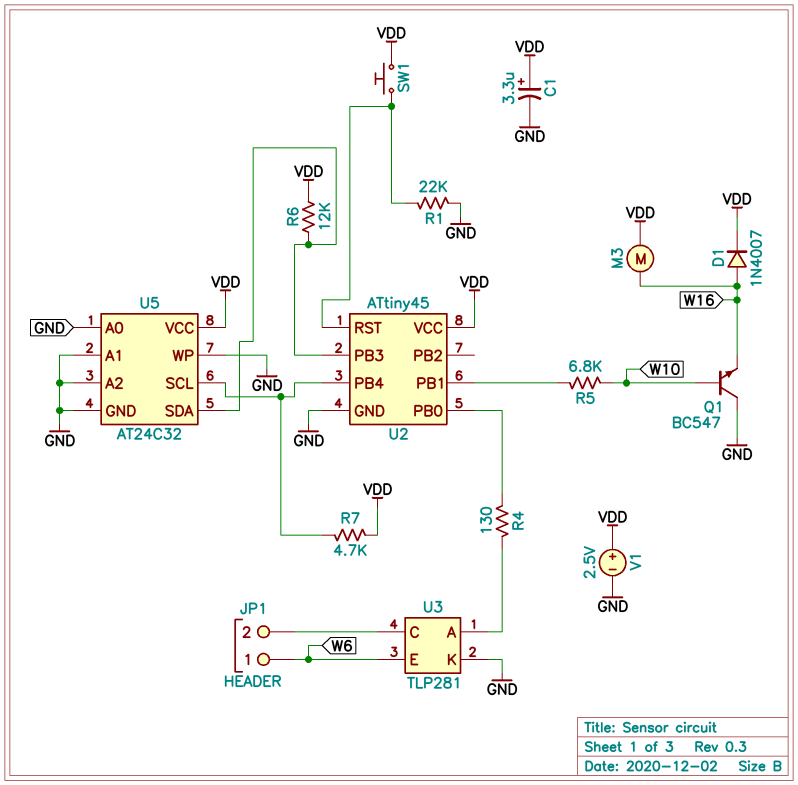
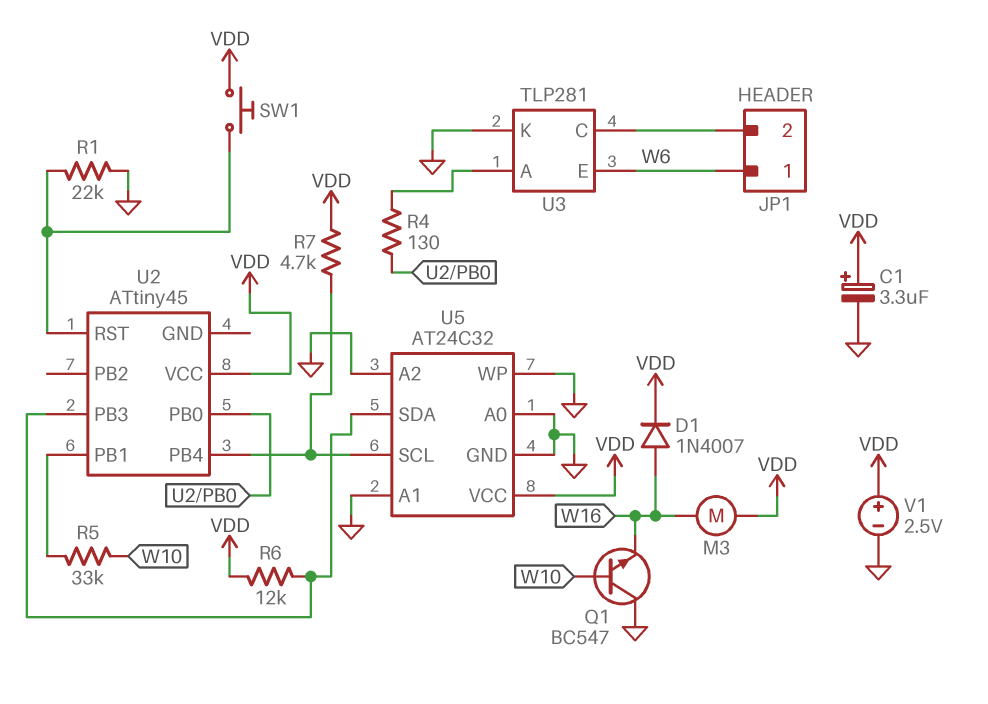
R5: 6.8k (U2/PB1, W10) -> 33k (U2/PB1, W10)
U2 pin GND: GND -> none

